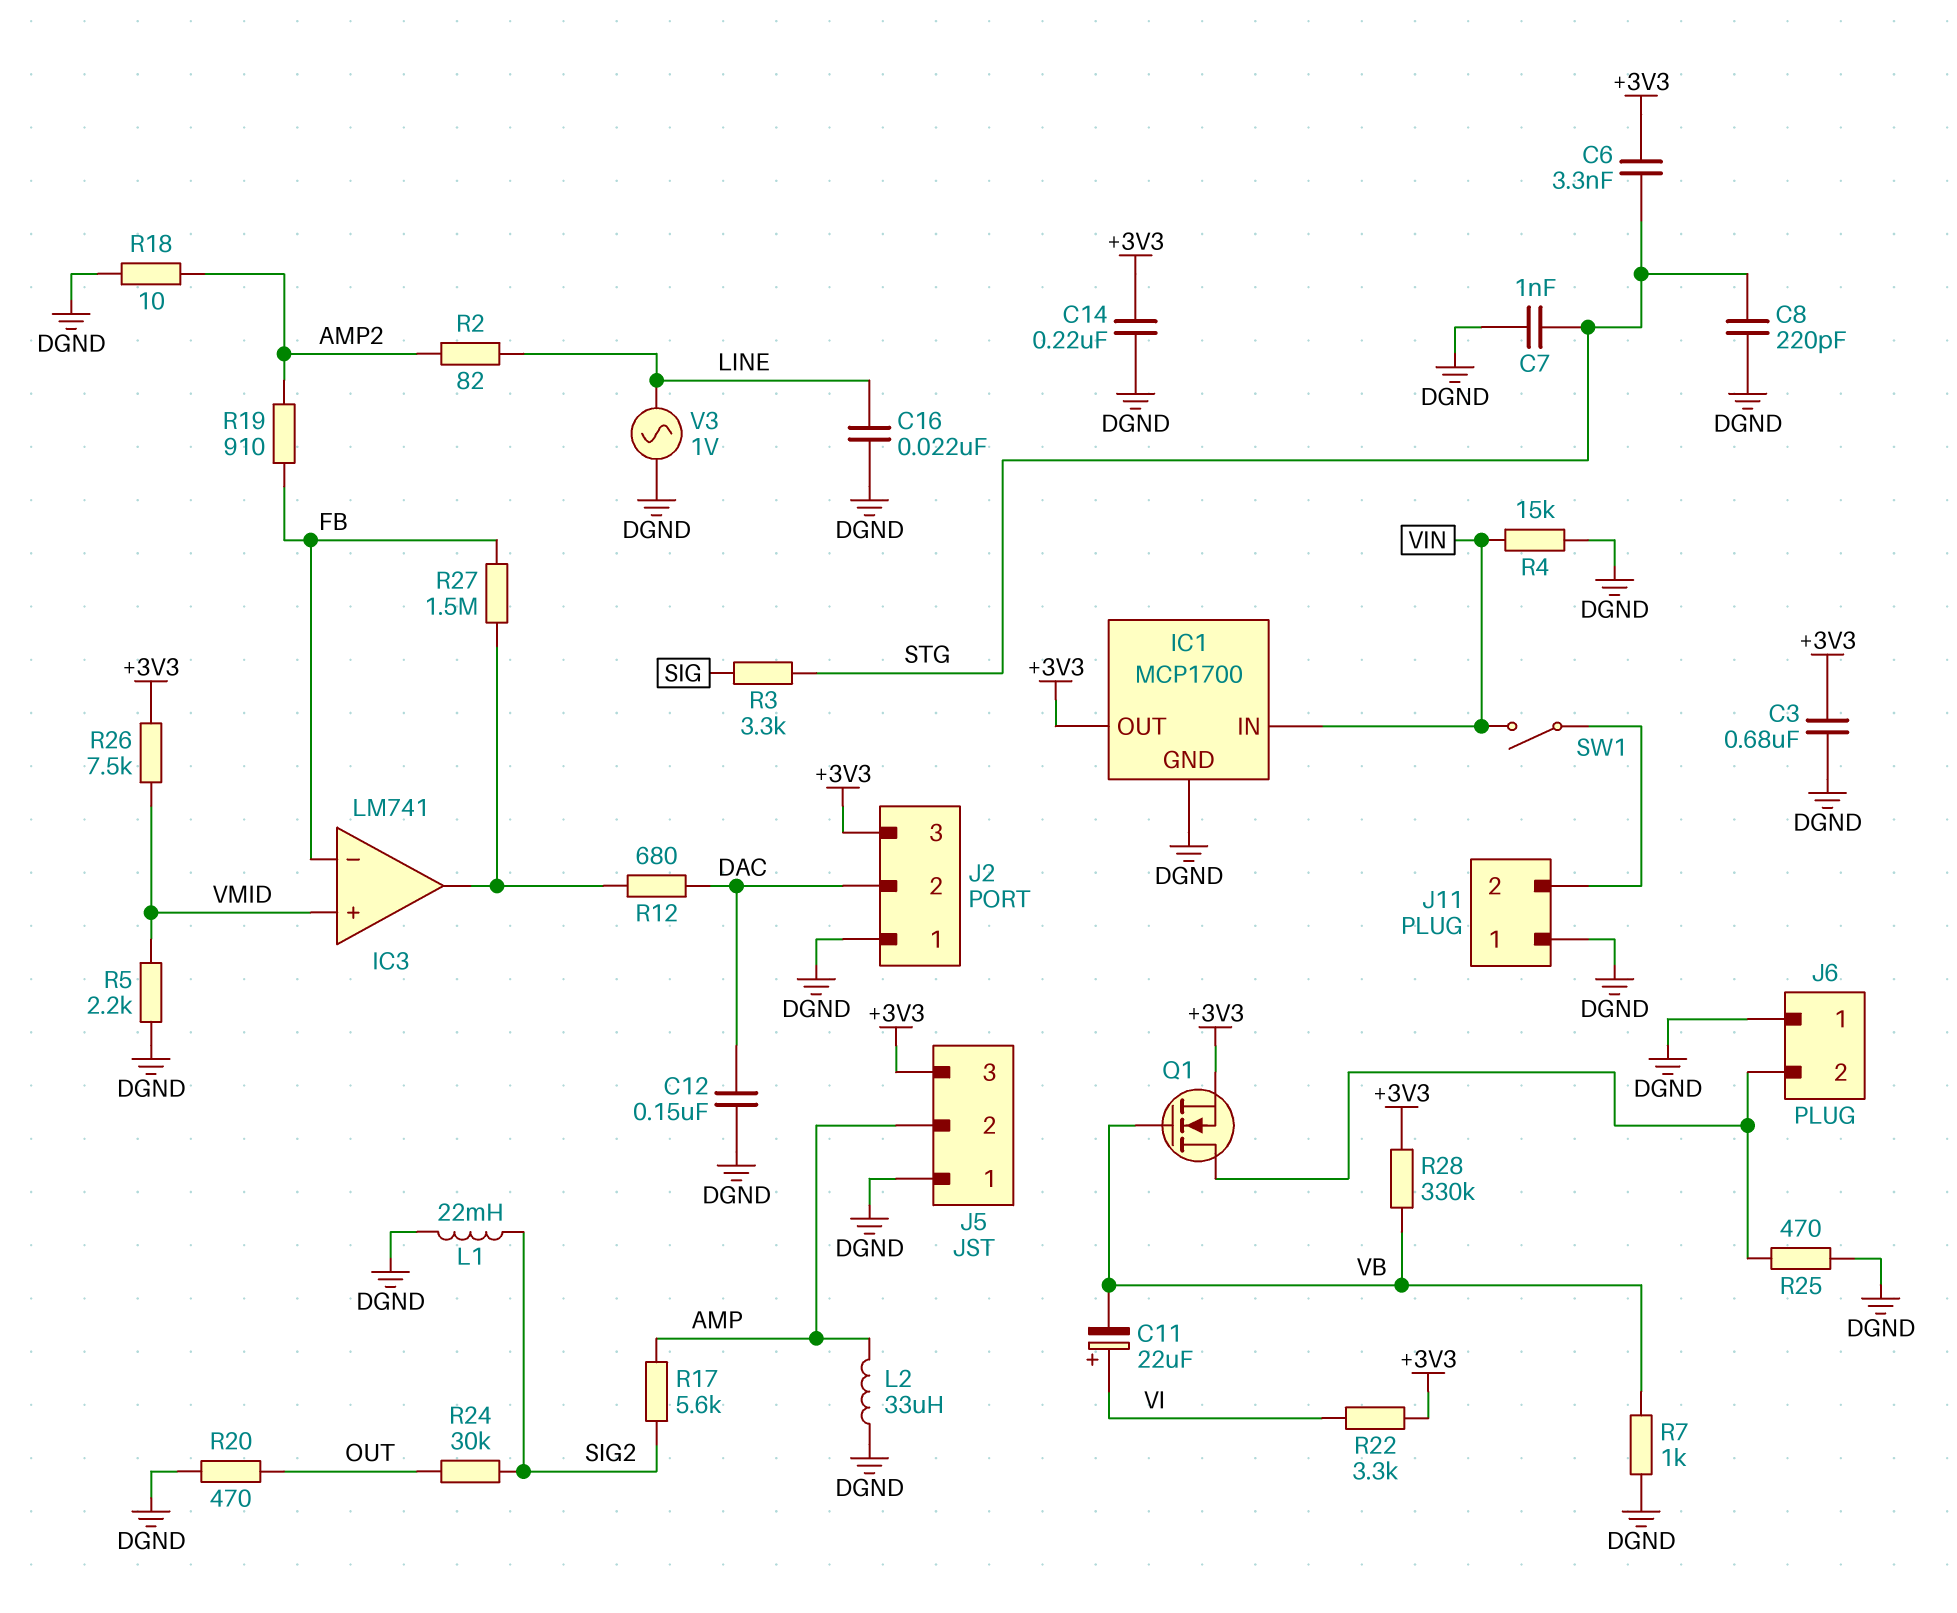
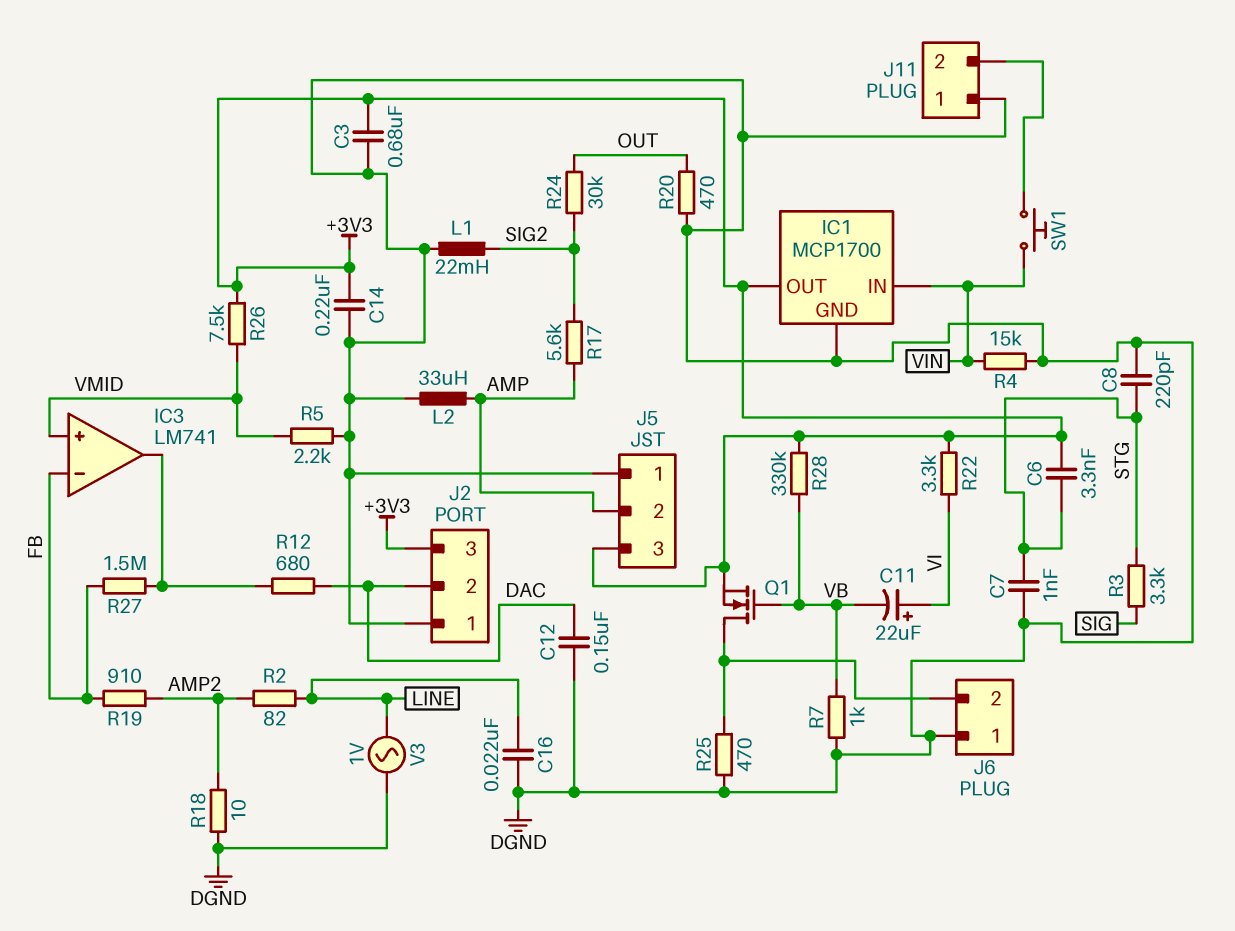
SW1: switch (J11/2, VIN) -> button (J11/2, VIN)

